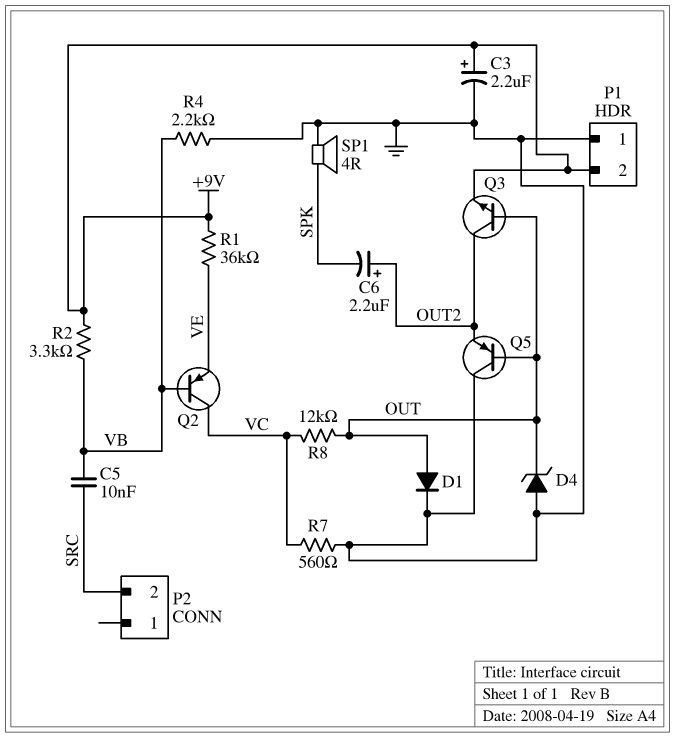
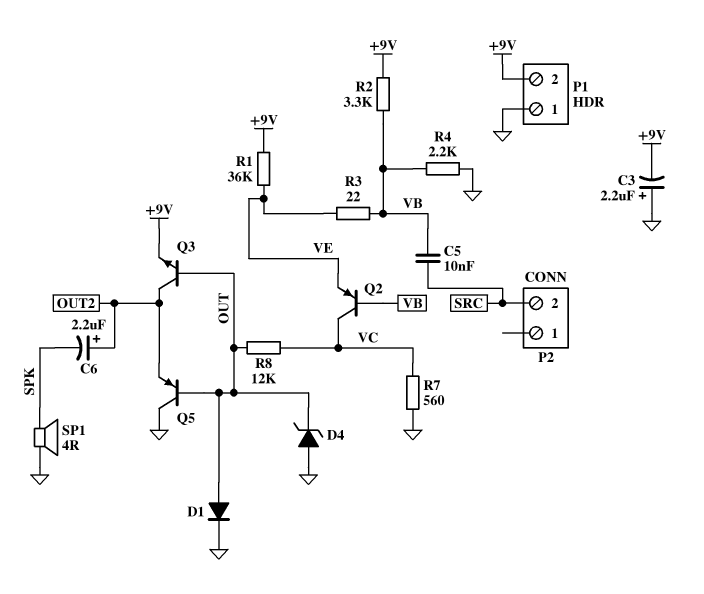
C3: 2.2uF (plus +9V, minus GND) -> 2.2uF (plus GND, minus +9V)
R3: none -> 22 (VB, VE)

